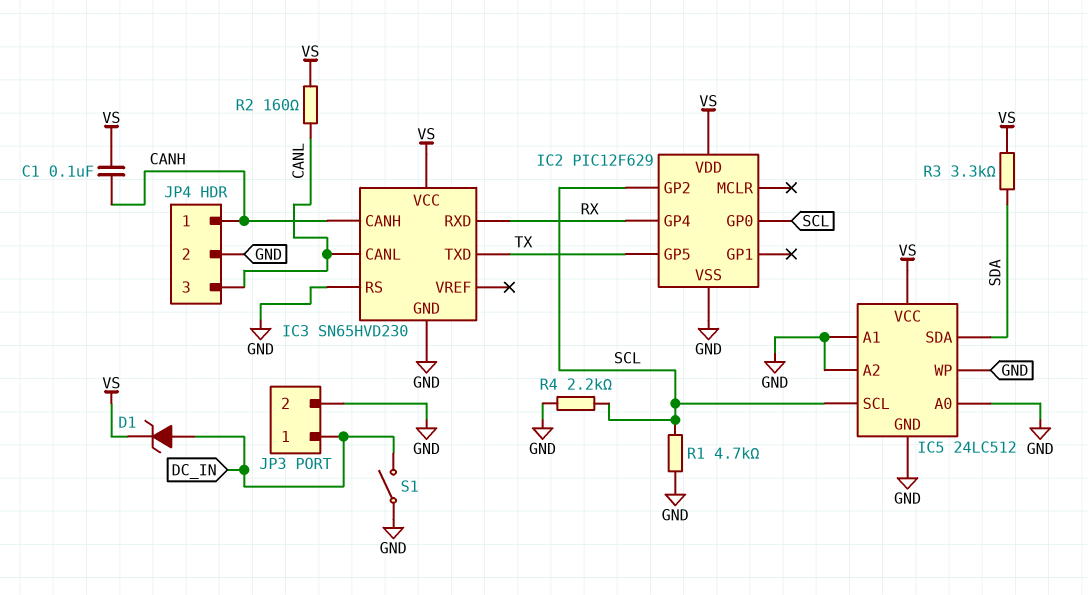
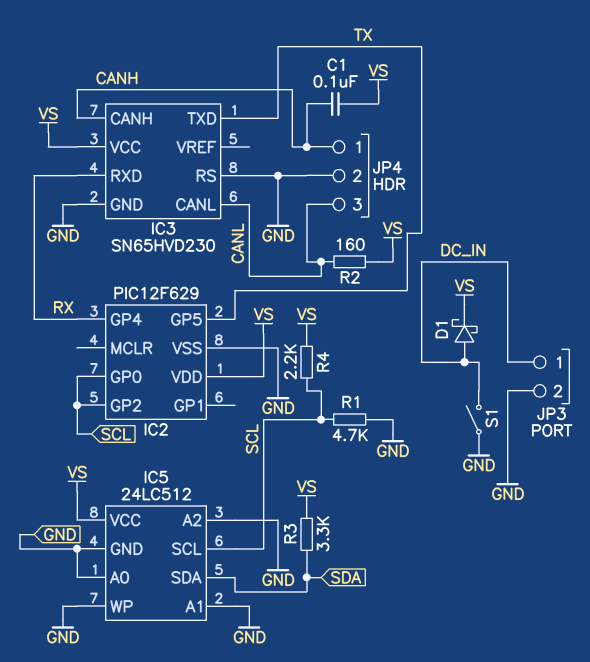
D1: zener (A DC_IN, K VS) -> schottky (A DC_IN, K VS)
R4: 2.2k (GND, SCL) -> 2.2k (SCL, VS)

